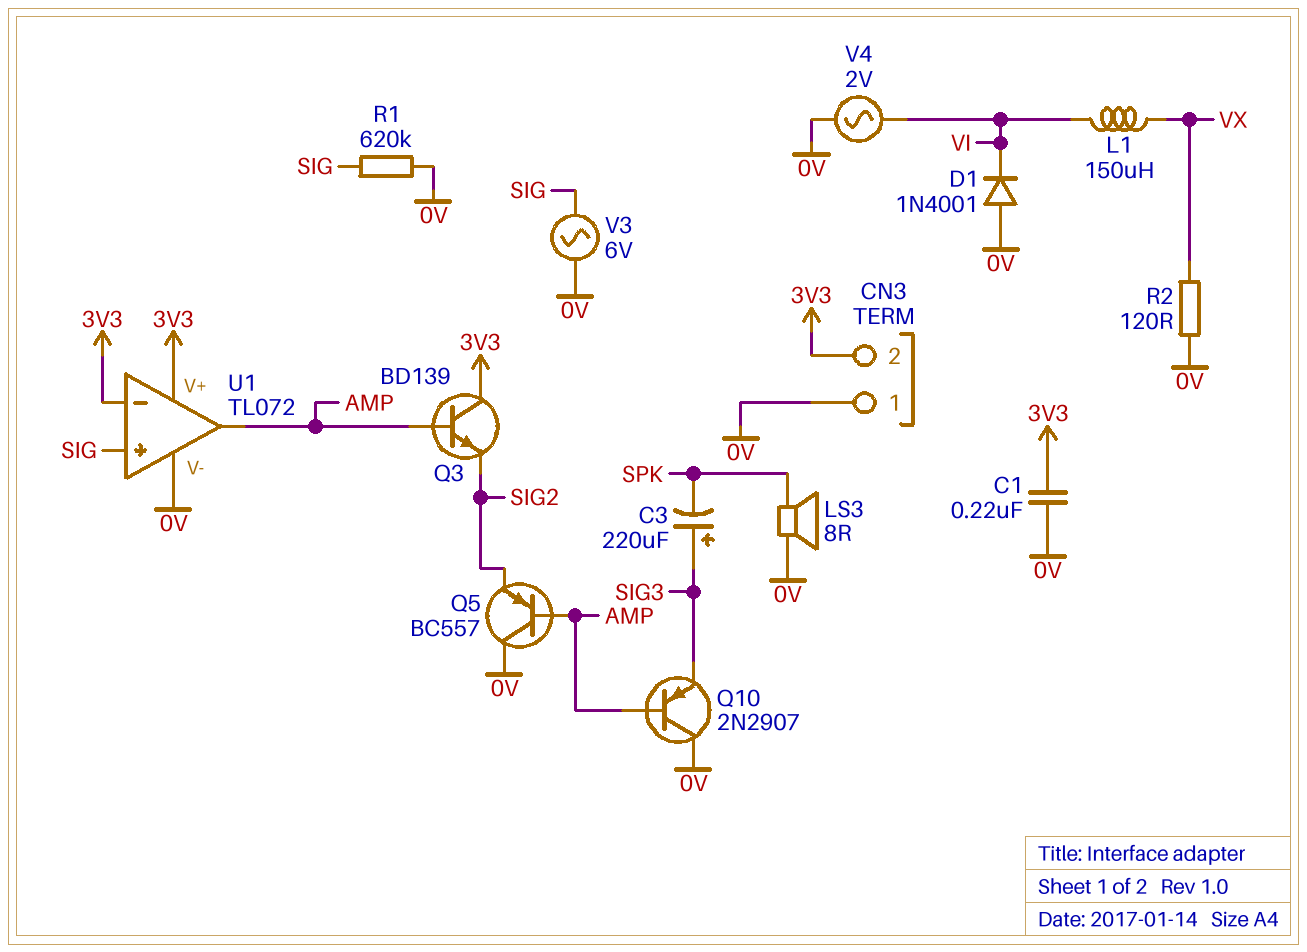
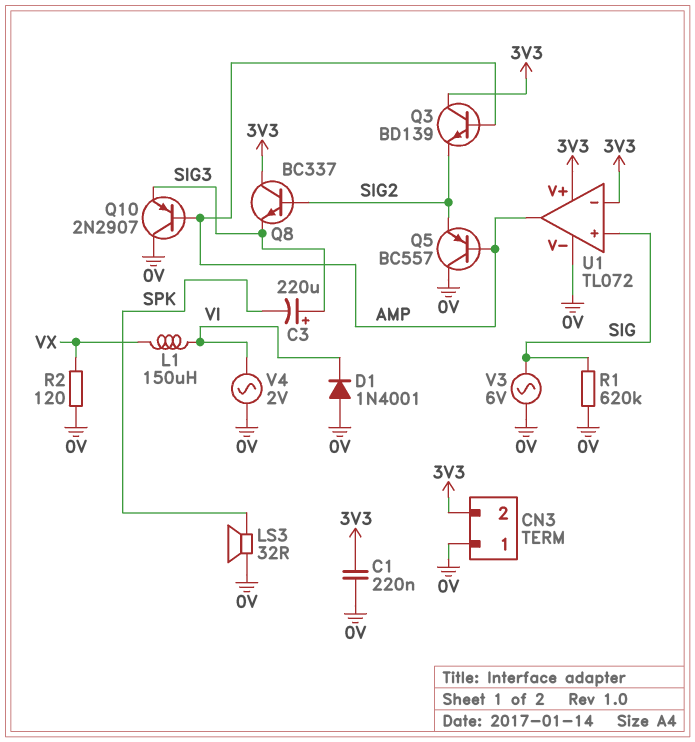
LS3: speaker 8R (0V, SPK) -> speaker 32R (0V, SPK)
Q8: none -> NPN BC337 (B SIG2, C 3V3, E SIG3)

